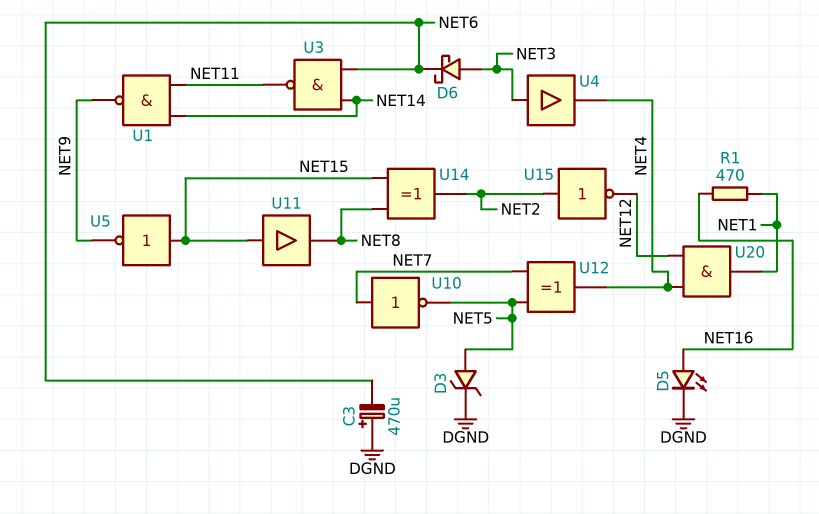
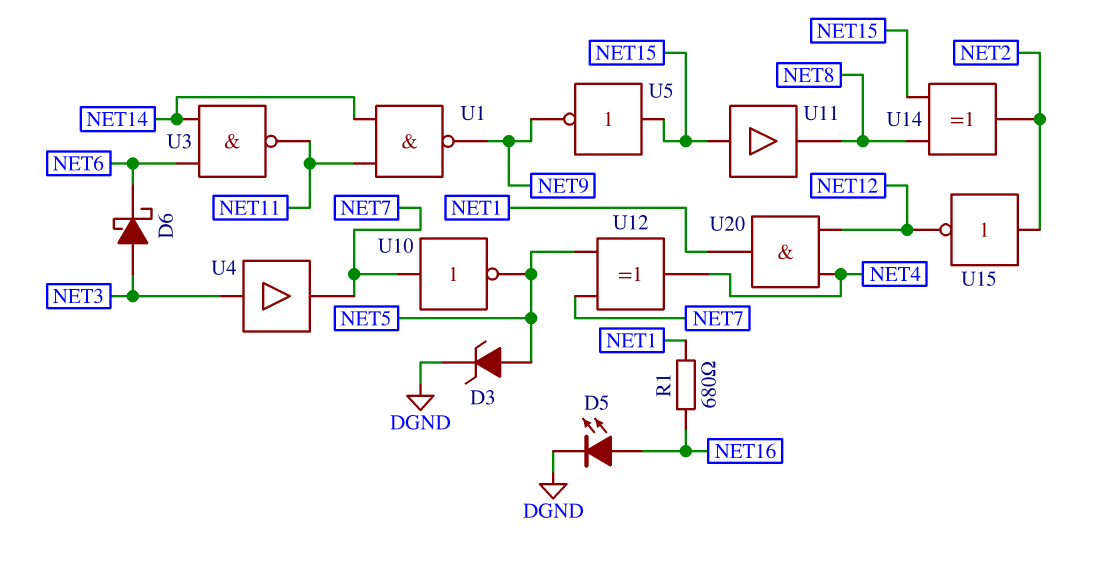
C3: 470uF (plus DGND, minus NET6) -> none
R1: 470 (NET1, NET16) -> 680 (NET1, NET16)
U4: buffer (in NET3, out NET4) -> buffer (in NET3, out NET7)

